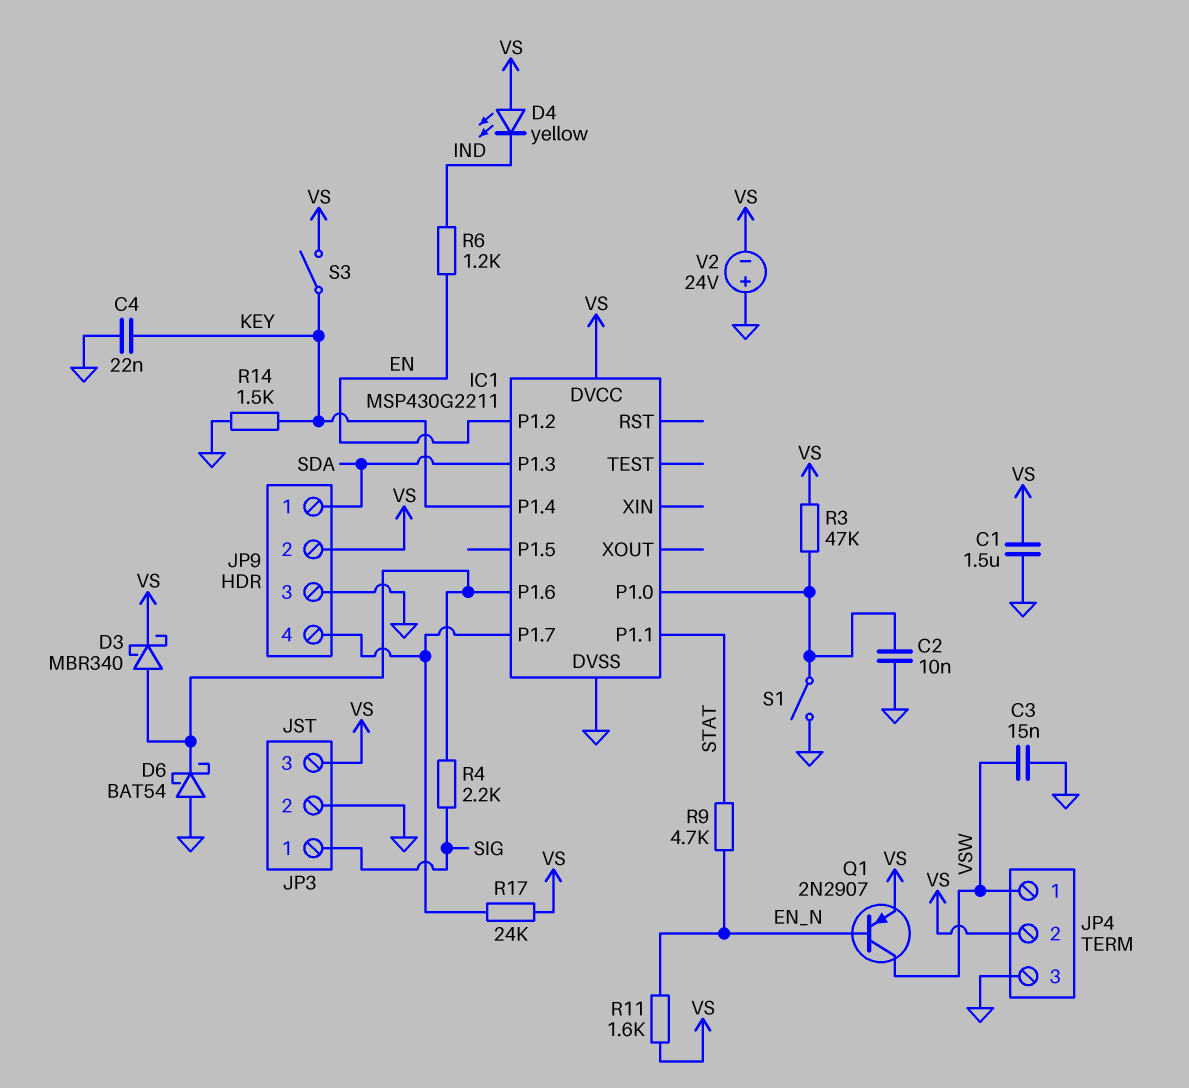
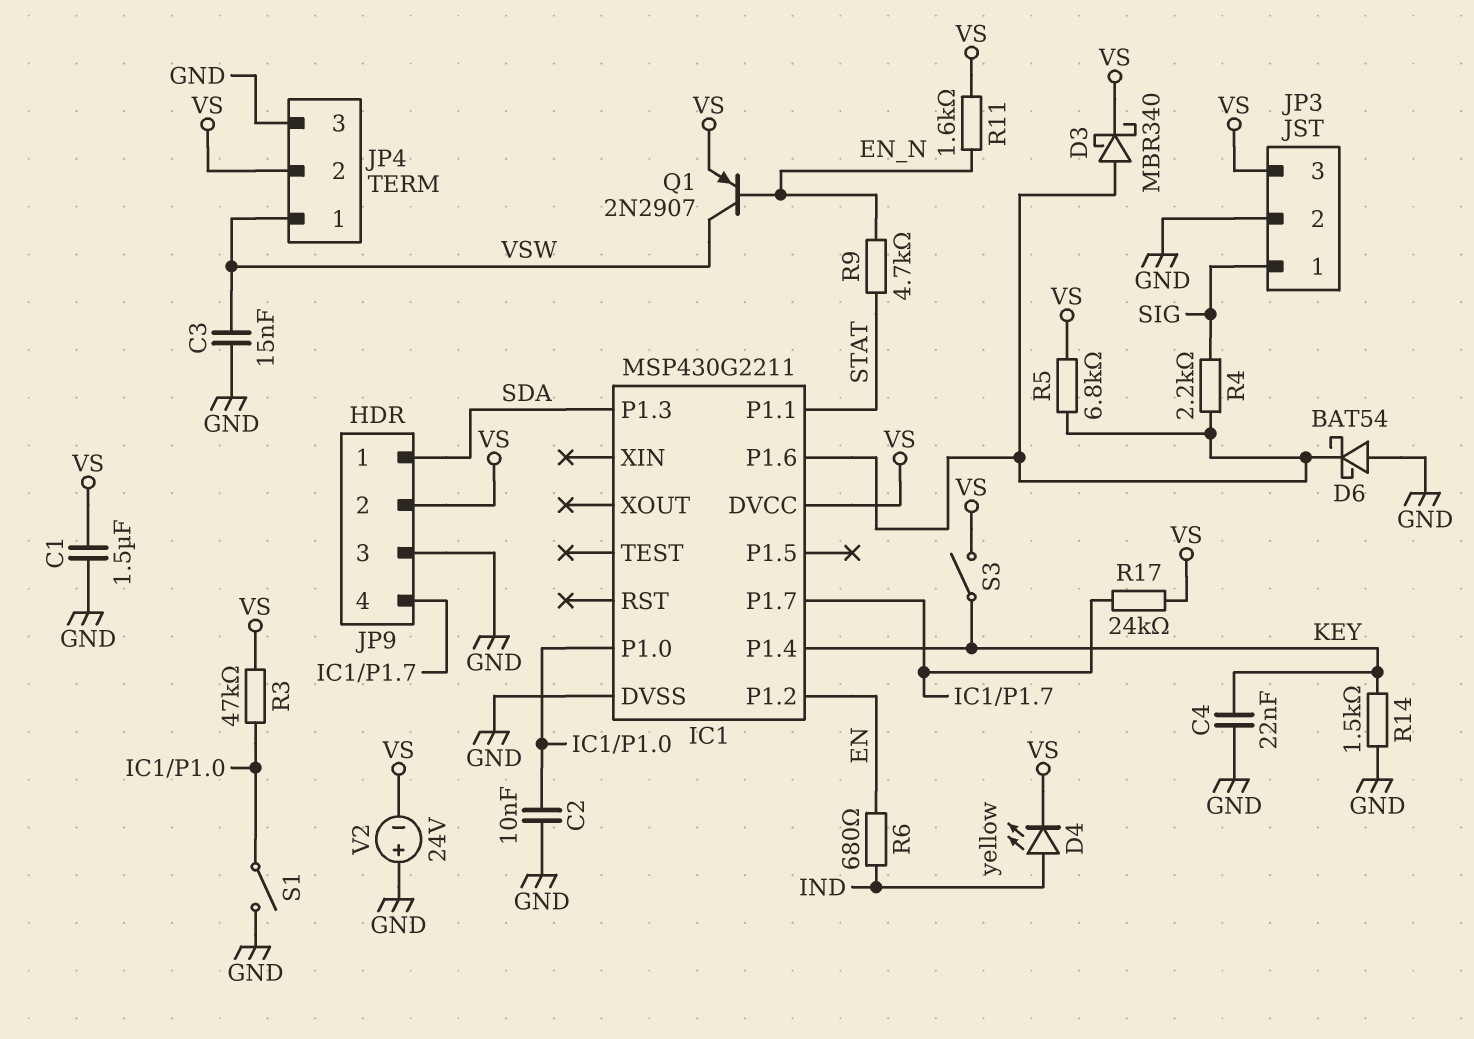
D4: LED yellow (A VS, K IND) -> LED yellow (A IND, K VS)
R5: none -> 6.8k (IC1/P1.6, VS)
R6: 1.2k (EN, IND) -> 680 (EN, IND)

